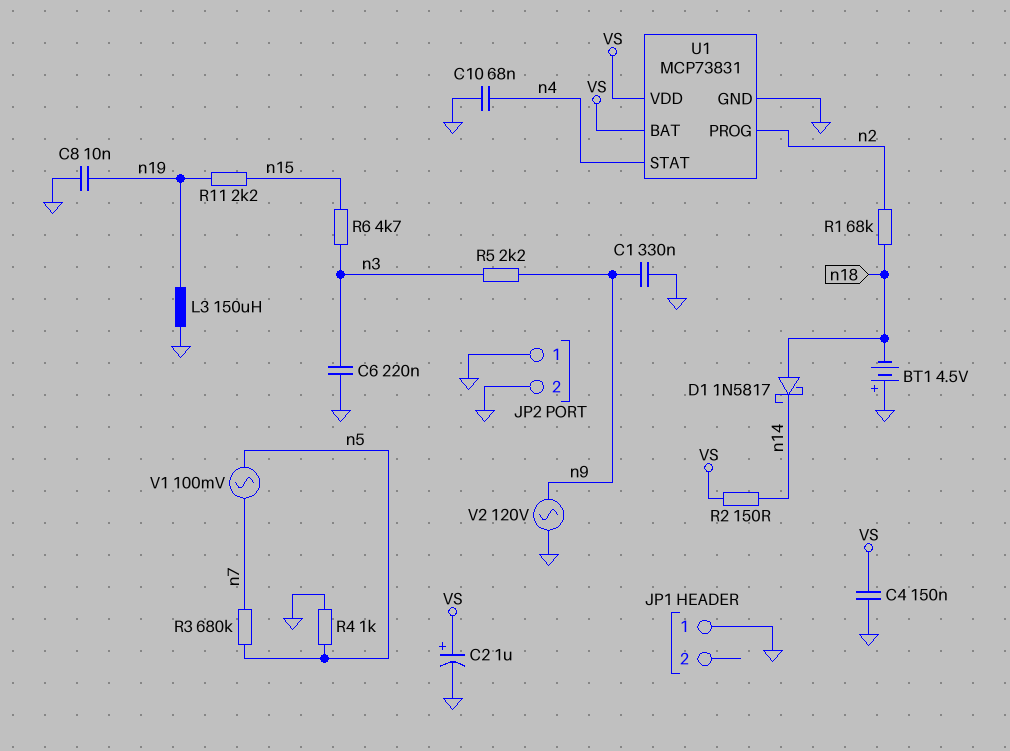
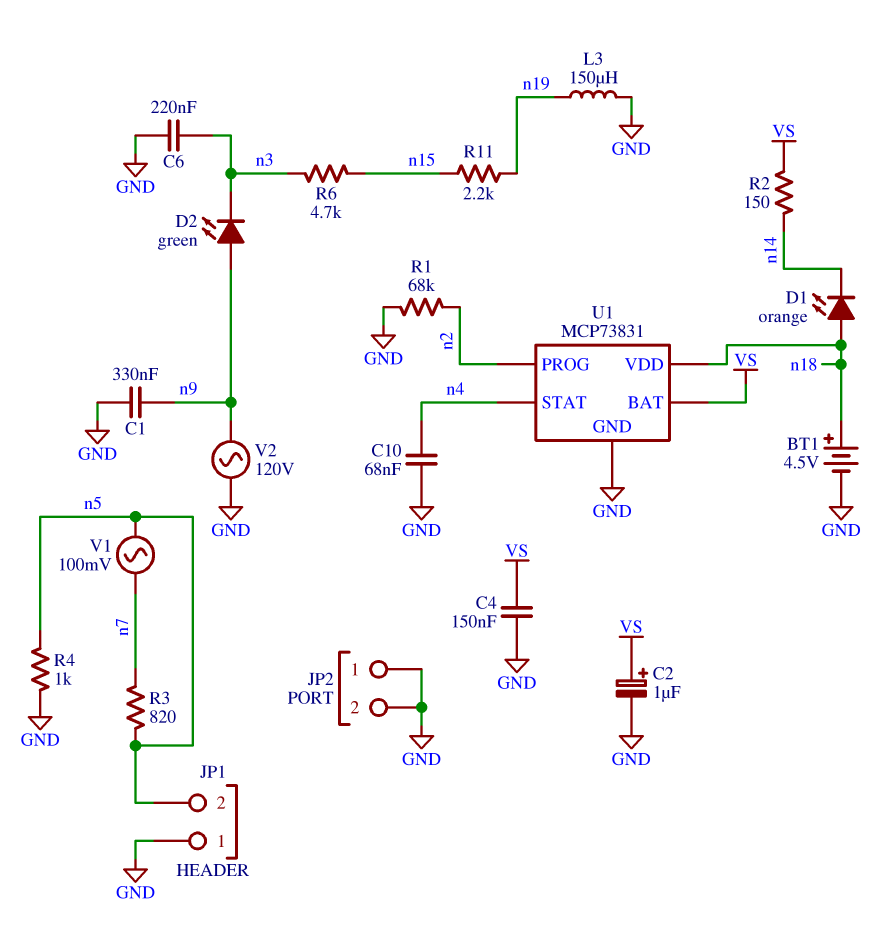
BT1: 4.5V (plus GND, minus n18) -> 4.5V (plus n18, minus GND)
C8: 10nF (GND, n19) -> none
D1: schottky 1N5817 (A n18, K n14) -> LED orange (A n18, K n14)
D2: none -> LED green (A n9, K n3)
JP1 pin 2: none -> n5
R1: 68k (n2, n18) -> 68k (GND, n2)
R3: 680k (n5, n7) -> 820 (n5, n7)
R5: 2.2k (n3, n9) -> none
U1 pin VDD: VS -> n18

